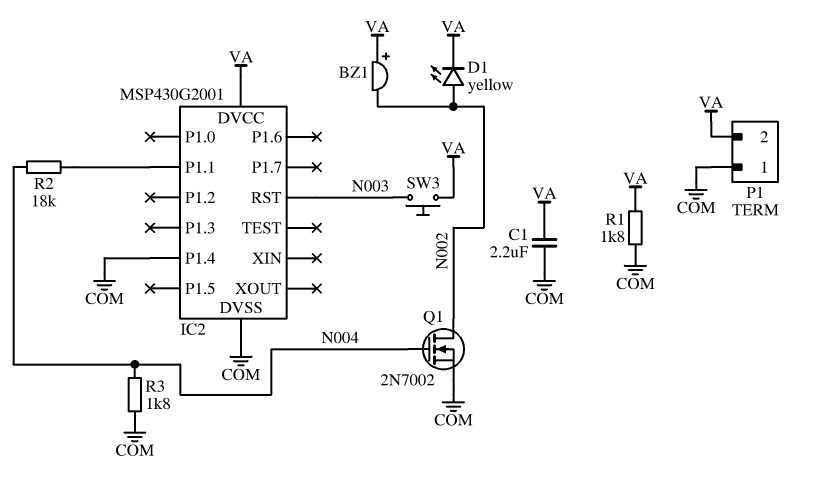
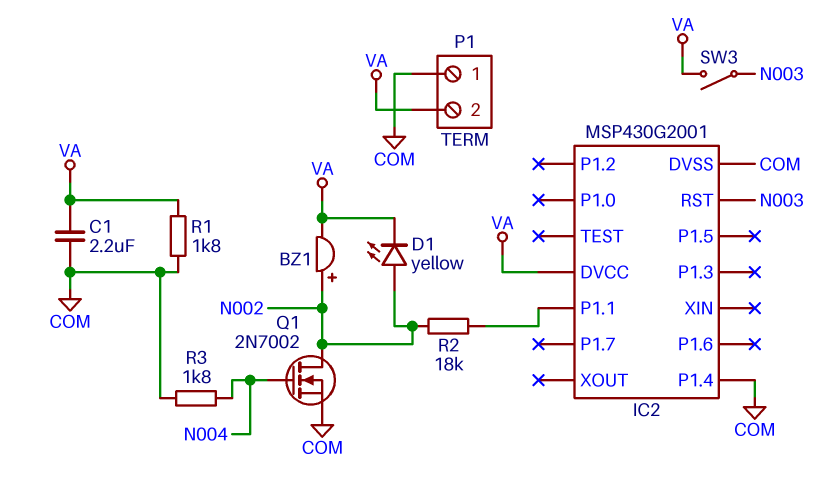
BZ1: buzzer (plus VA, minus N002) -> buzzer (plus N002, minus VA)
R2: 18k (IC2/P1.1, N004) -> 18k (IC2/P1.1, N002)
SW3: button (N003, VA) -> switch (N003, VA)

